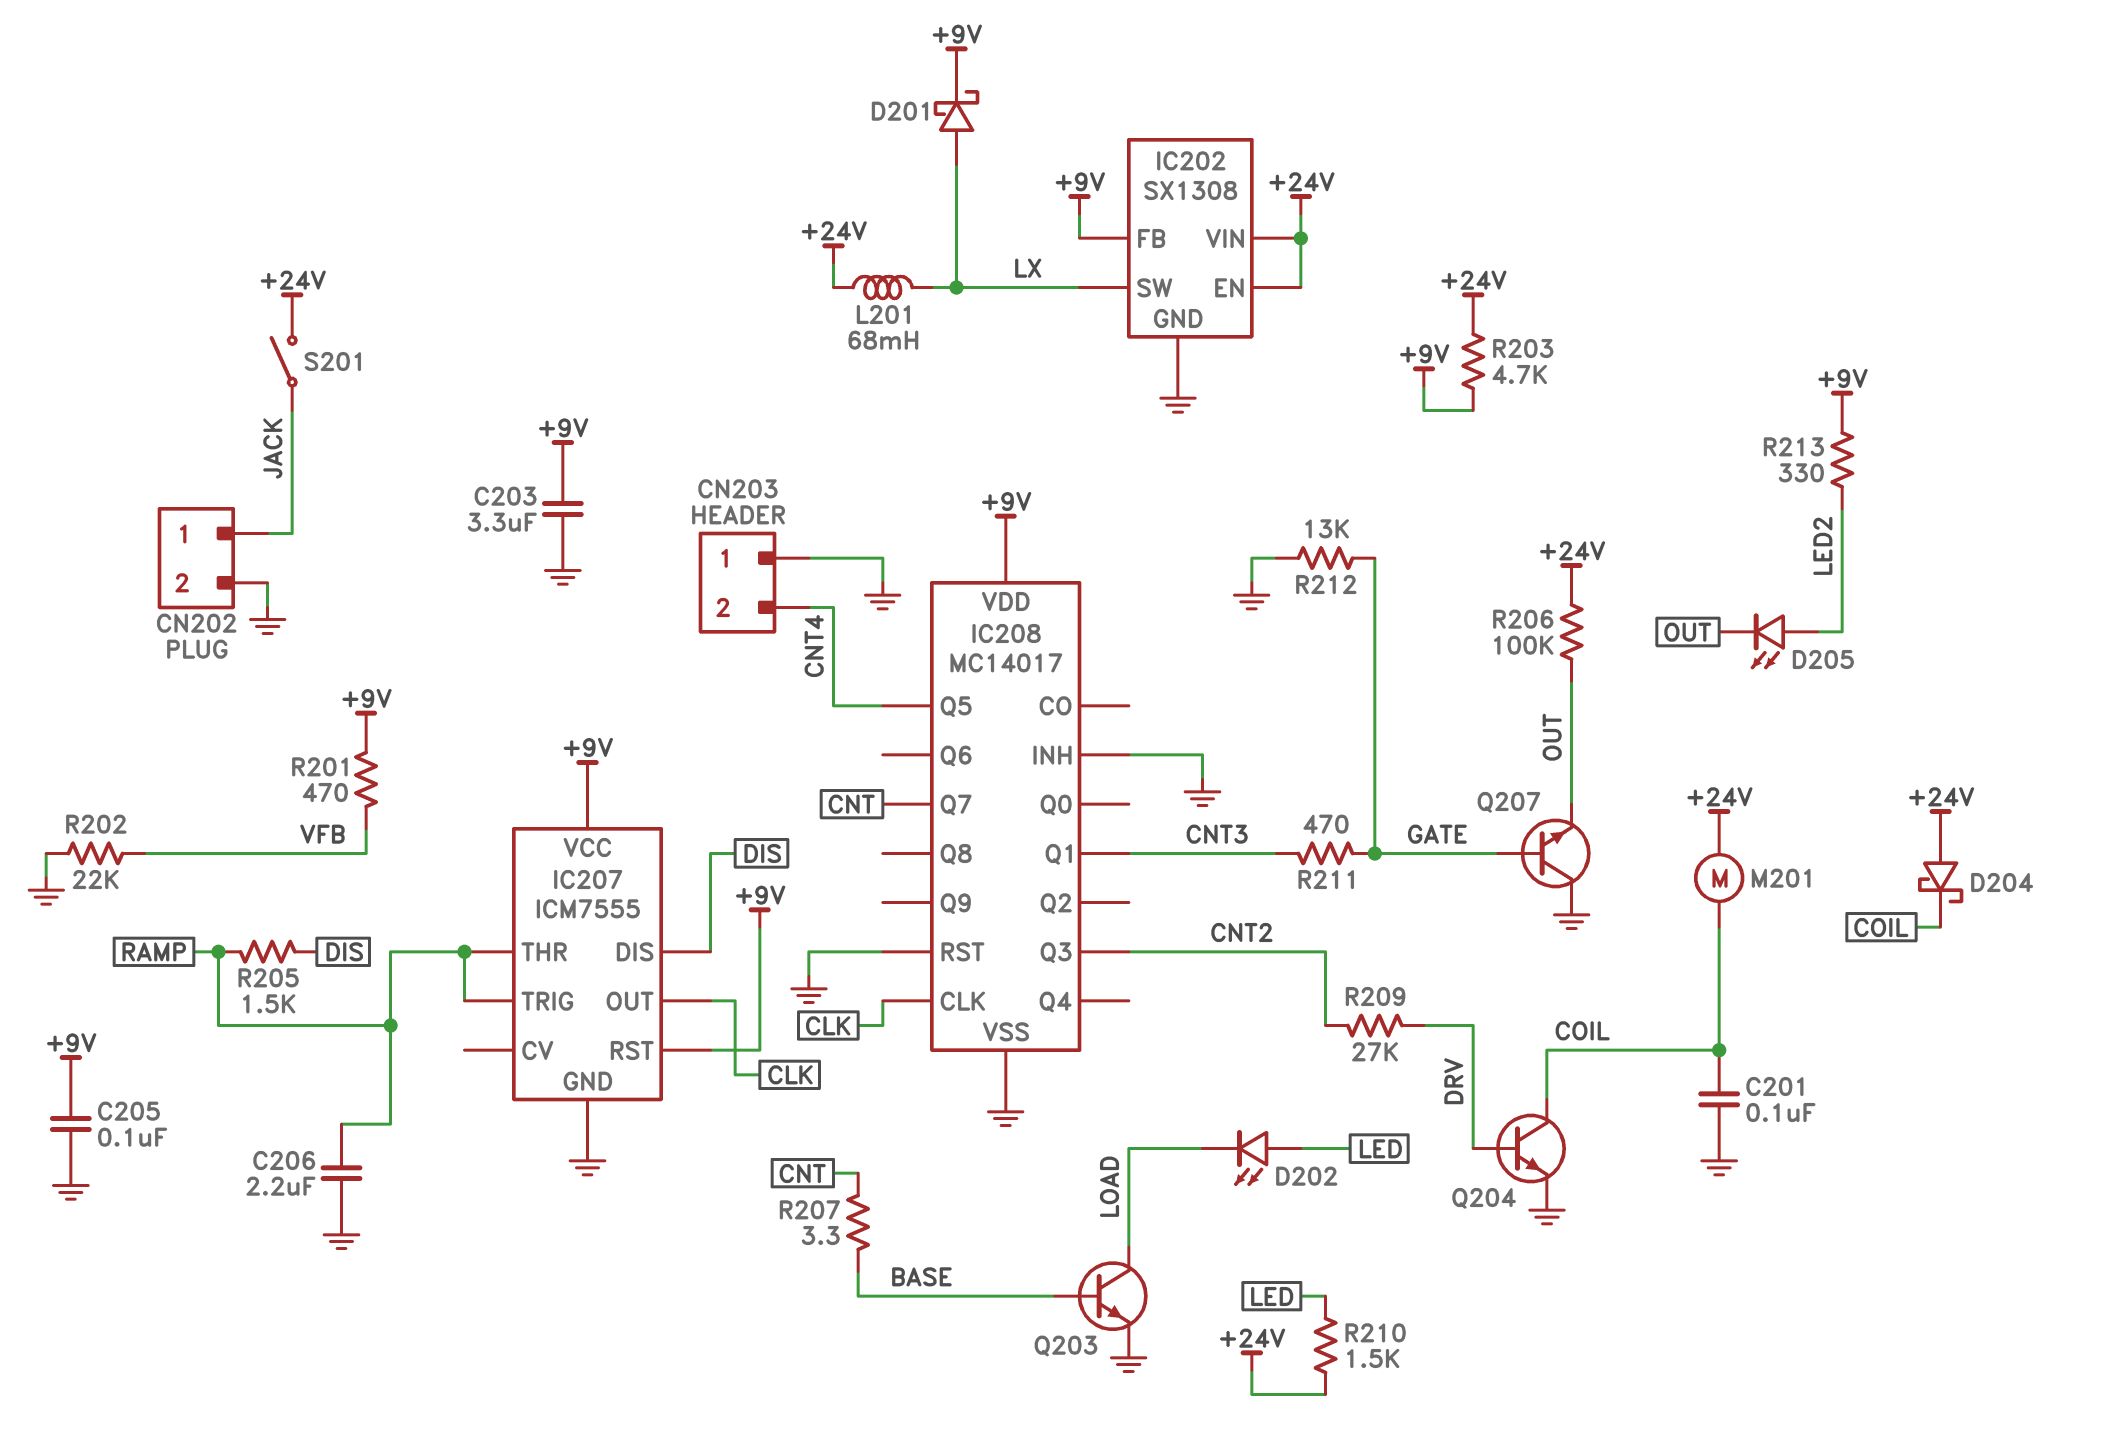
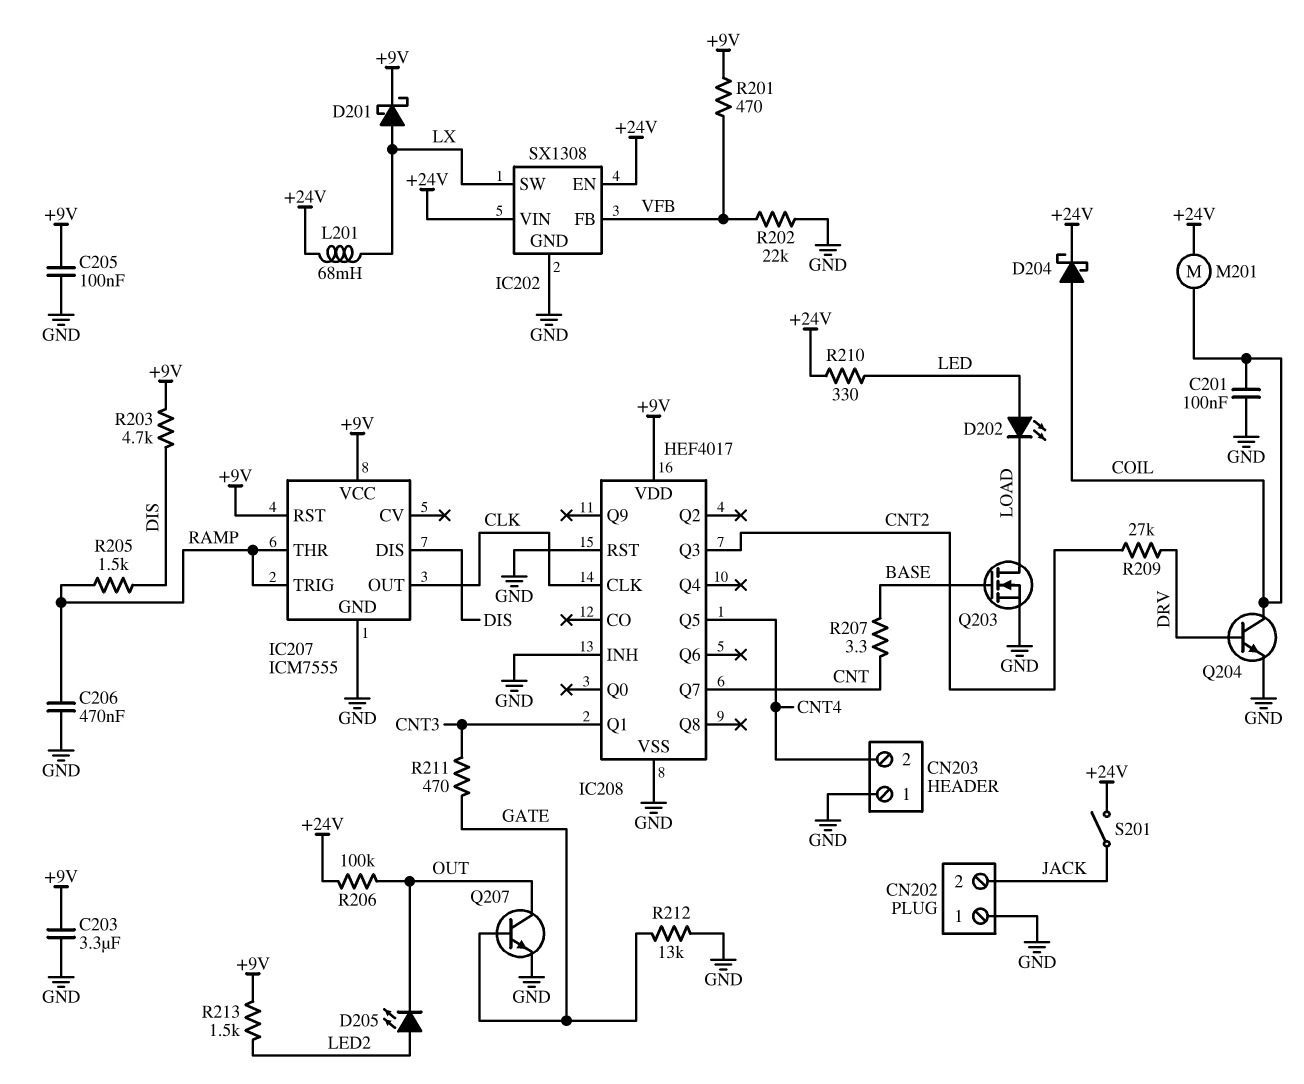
C206: 2.2uF (GND, RAMP) -> 470nF (GND, RAMP)
CN202 pin 1: JACK -> GND
CN202 pin 2: GND -> JACK
D204: schottky (A +24V, K COIL) -> schottky (A COIL, K +24V)
IC202 pin FB: +9V -> VFB
IC208: MC14017 -> HEF4017
Q203: NPN (B BASE, C LOAD, E GND) -> NMOS (G BASE, D LOAD, S GND)
Q207: NPN (B GATE, C GND, E OUT) -> NPN (B GATE, C OUT, E GND)
R203: 4.7k (+9V, +24V) -> 4.7k (+9V, DIS)
R210: 1.5k (+24V, LED) -> 330 (+24V, LED)
R213: 330 (+9V, LED2) -> 1.5k (+9V, LED2)

